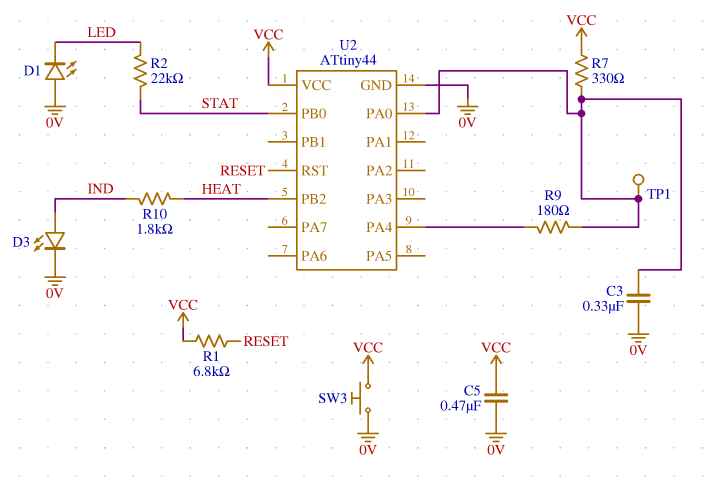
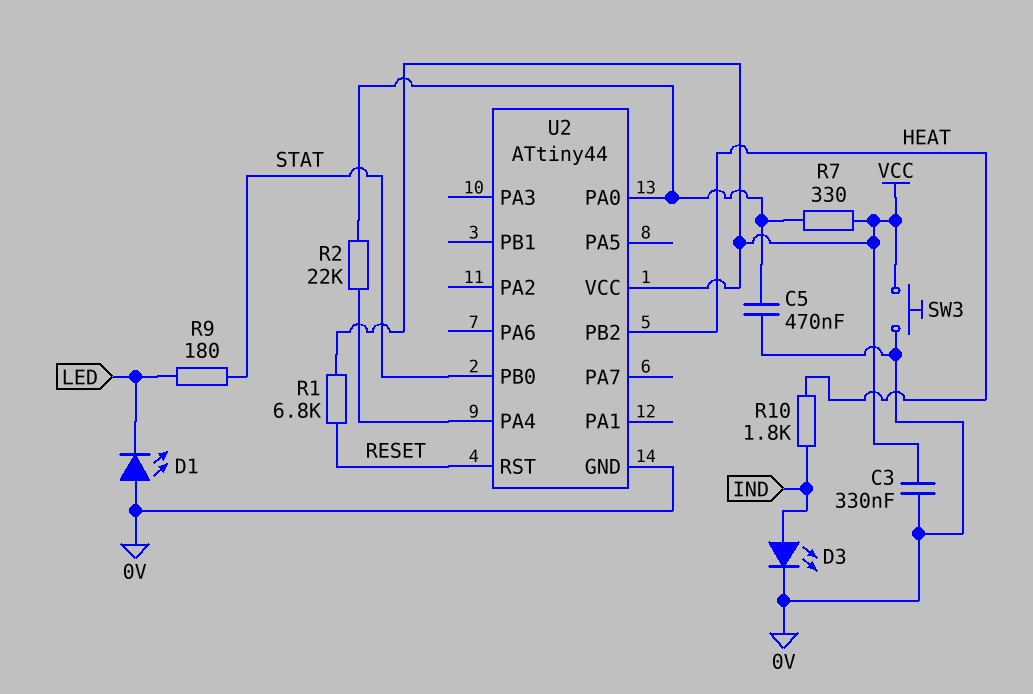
C3: 330nF (0V, U2/PA0) -> 330nF (0V, VCC)
C5: 470nF (0V, VCC) -> 470nF (0V, U2/PA0)
R2: 22k (LED, STAT) -> 22k (U2/PA0, U2/PA4)
R9: 180 (U2/PA0, U2/PA4) -> 180 (LED, STAT)
TP1: test point (U2/PA0) -> none

